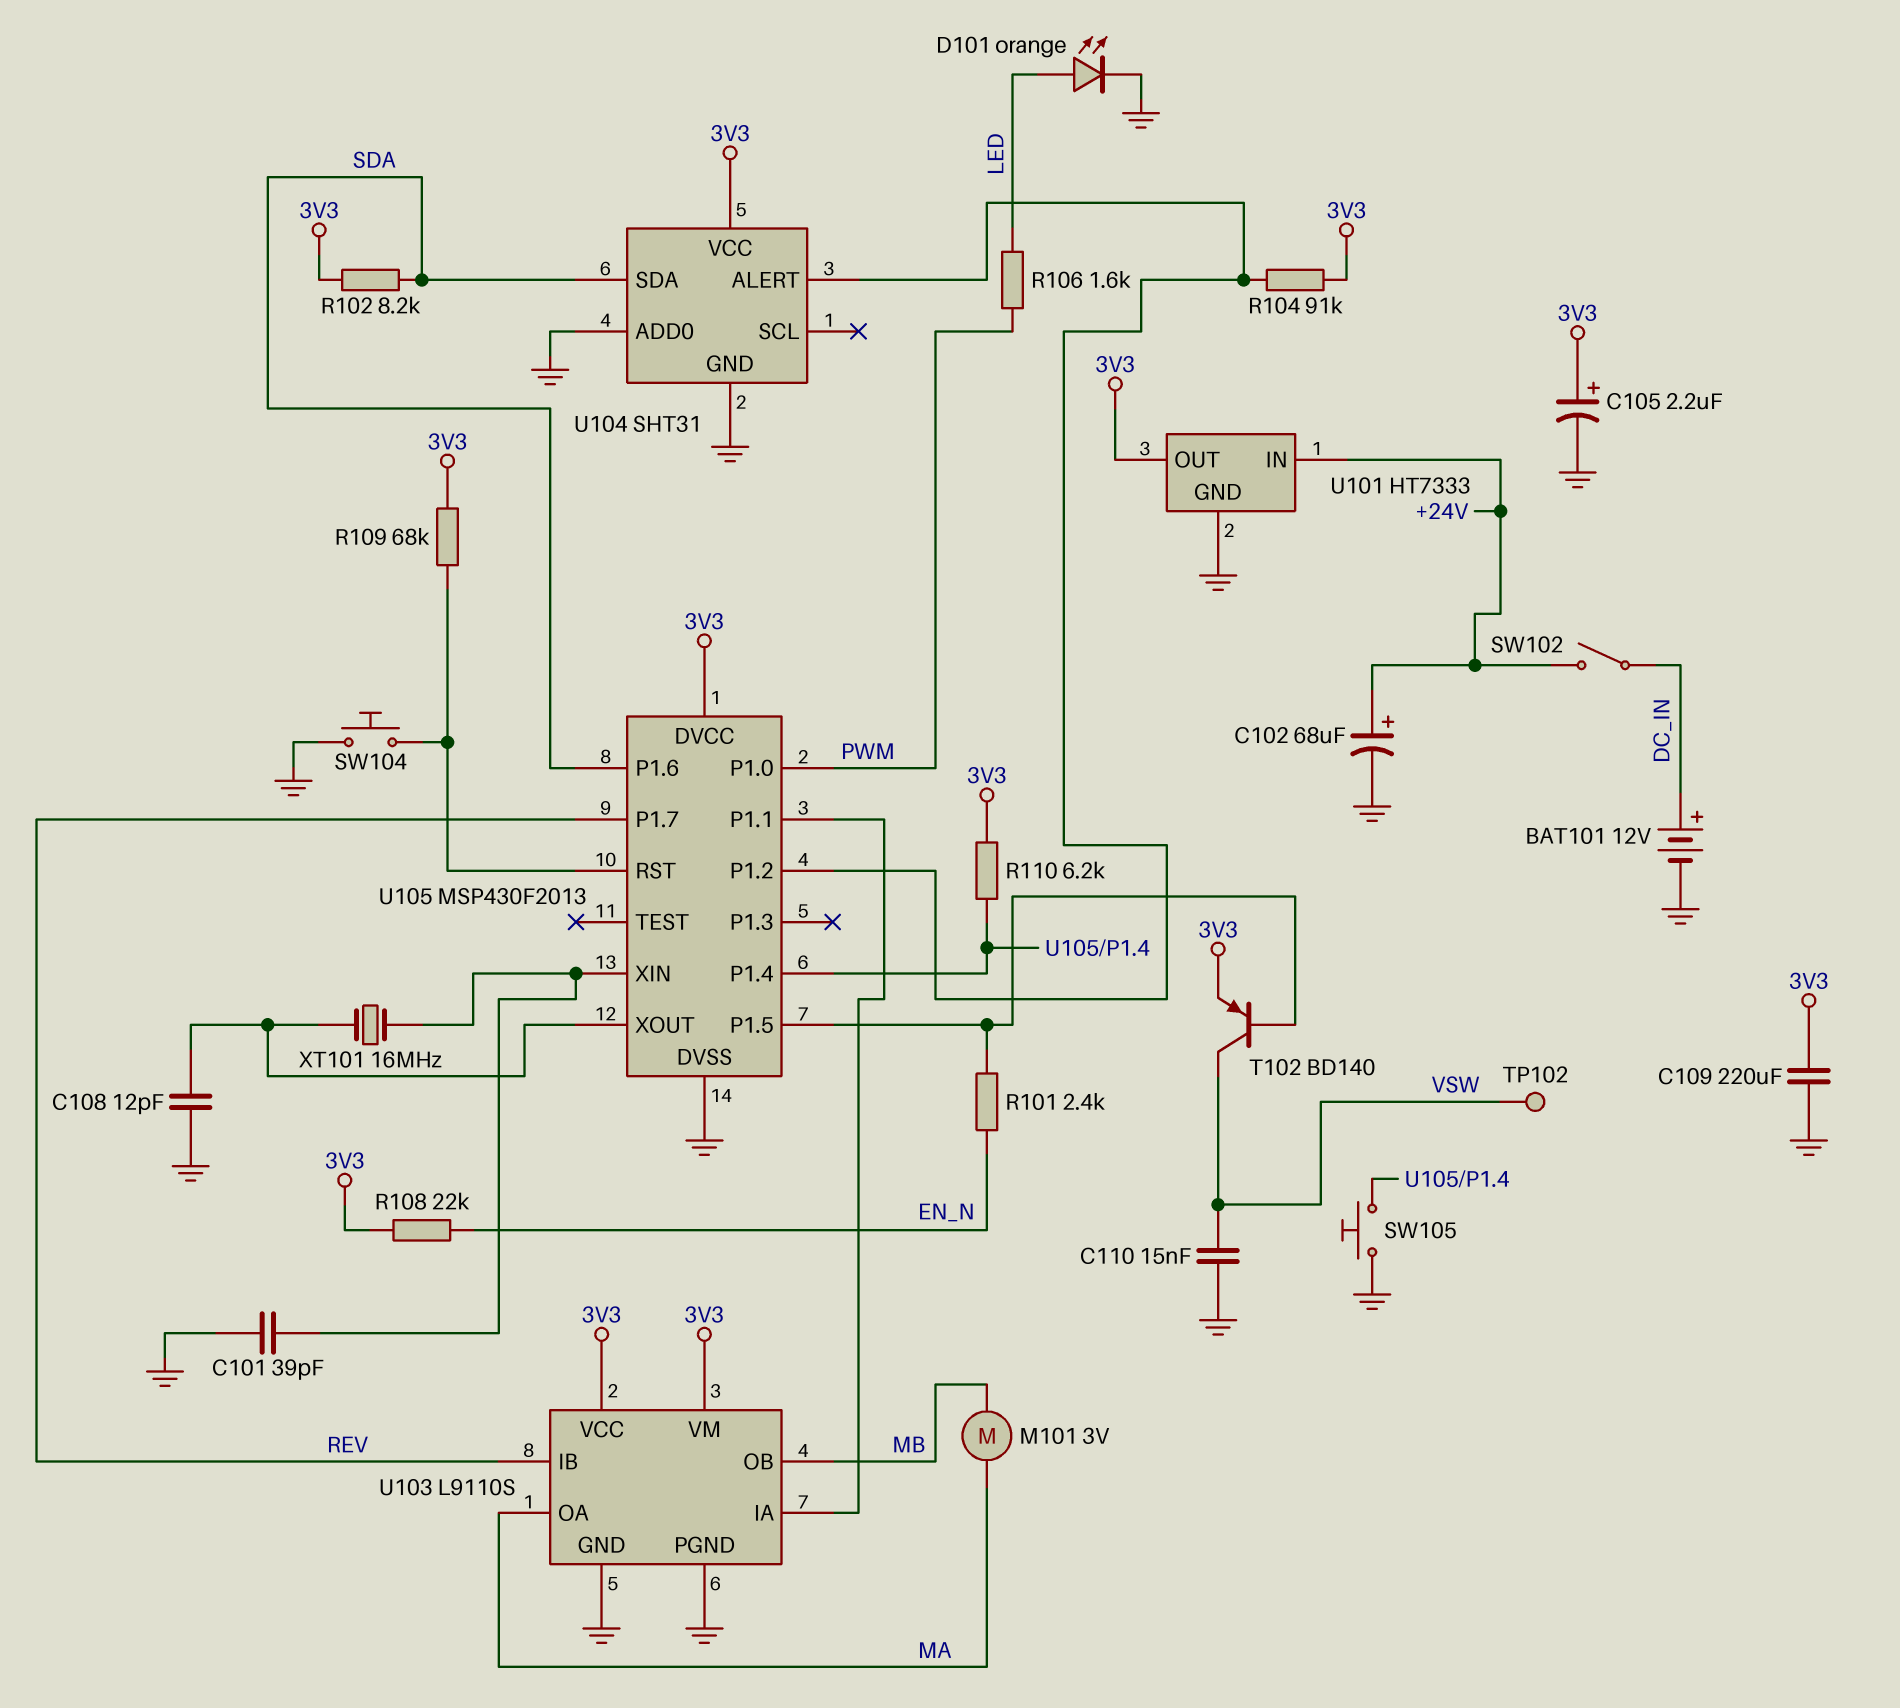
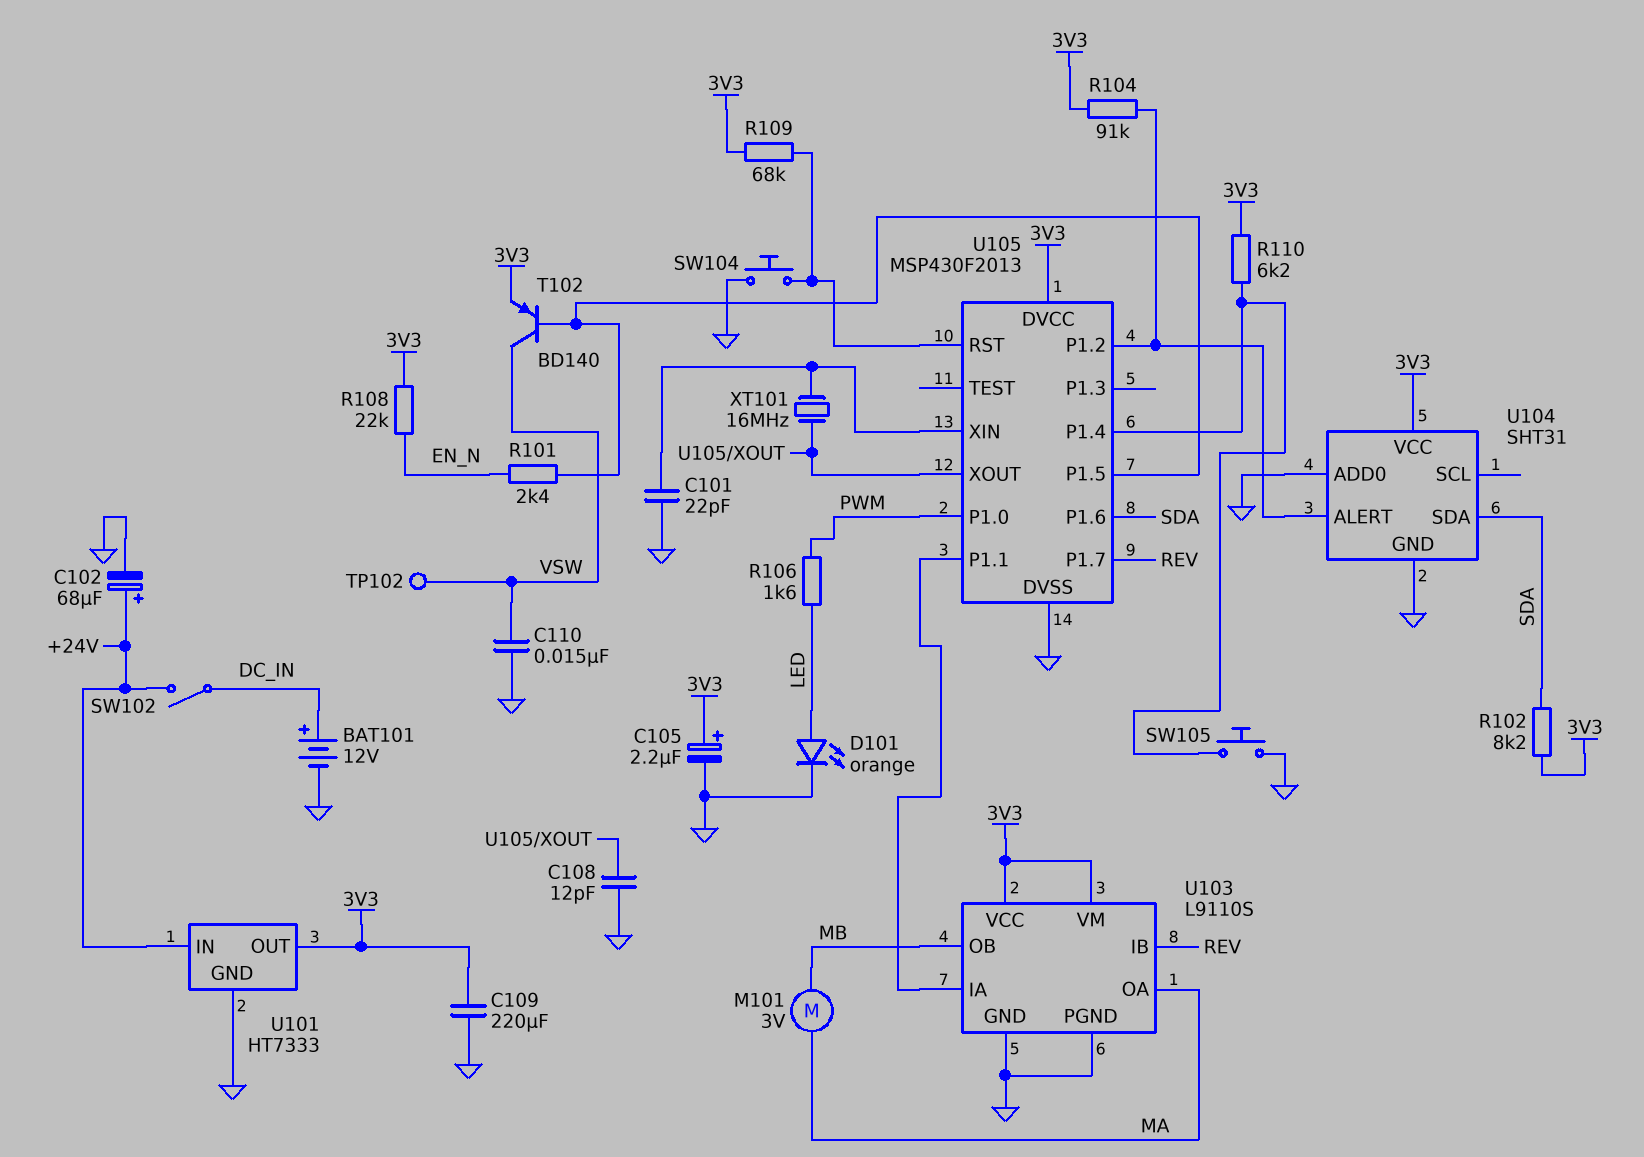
C101: 39pF (GND, U105/XIN) -> 22pF (GND, U105/XIN)

